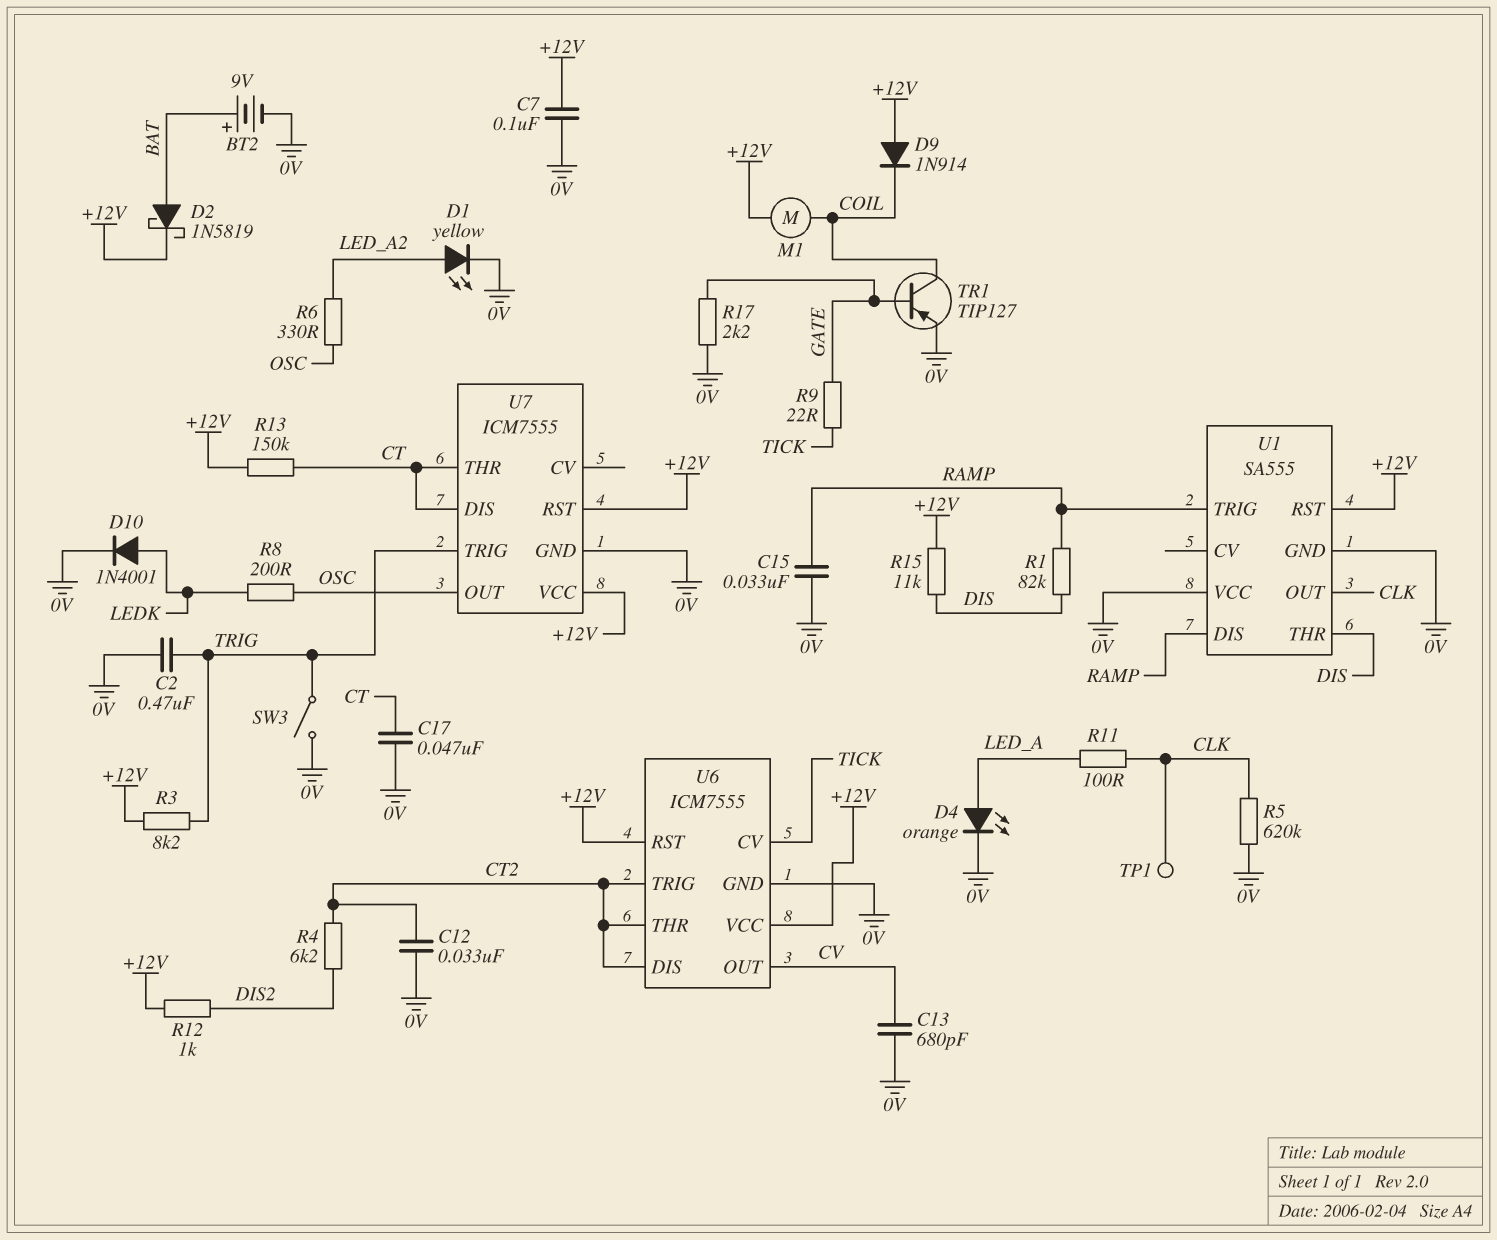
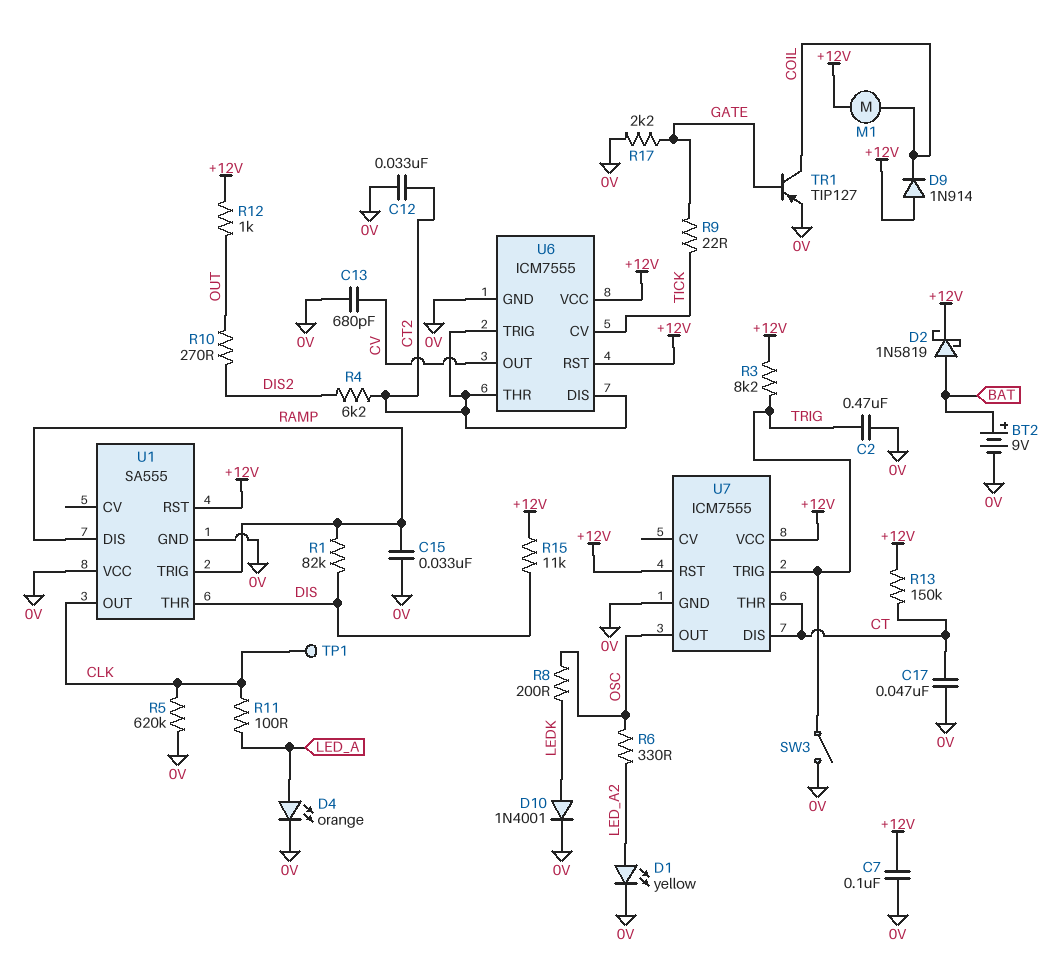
R10: none -> 270 (DIS2, OUT)
R12: 1k (+12V, DIS2) -> 1k (+12V, OUT)

